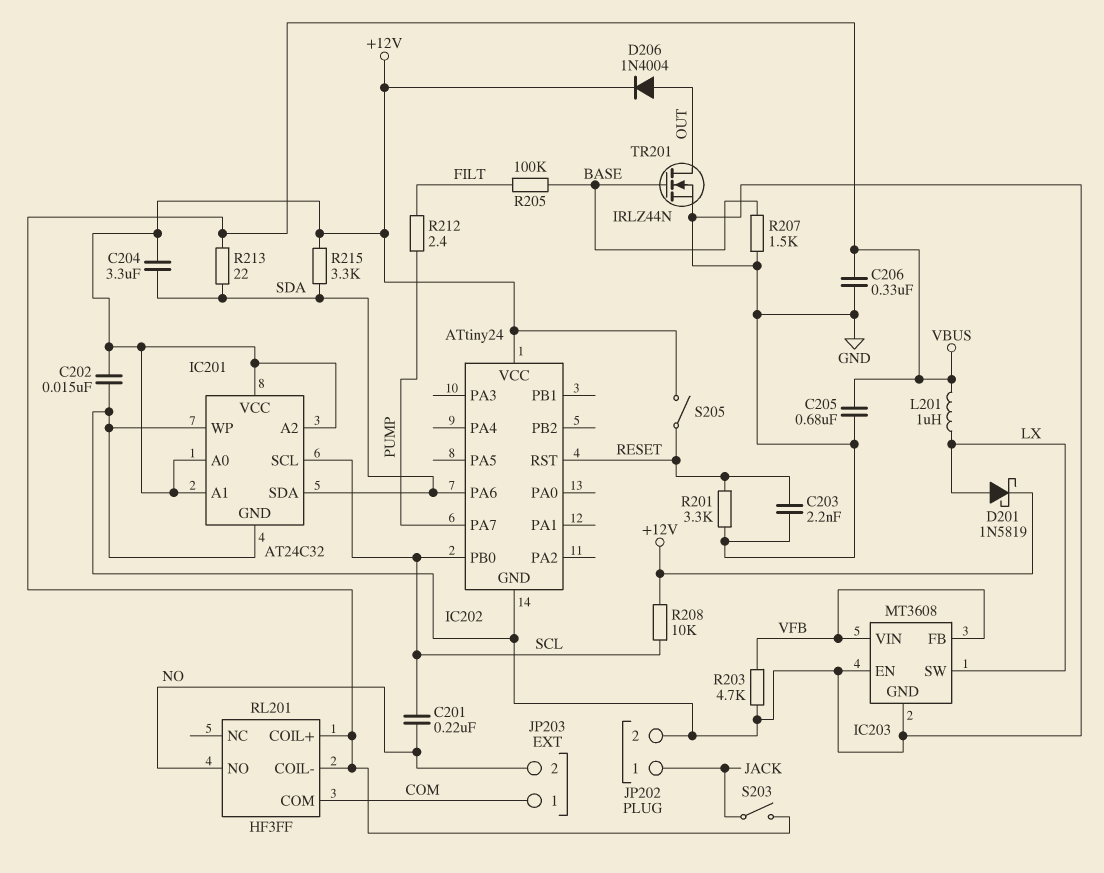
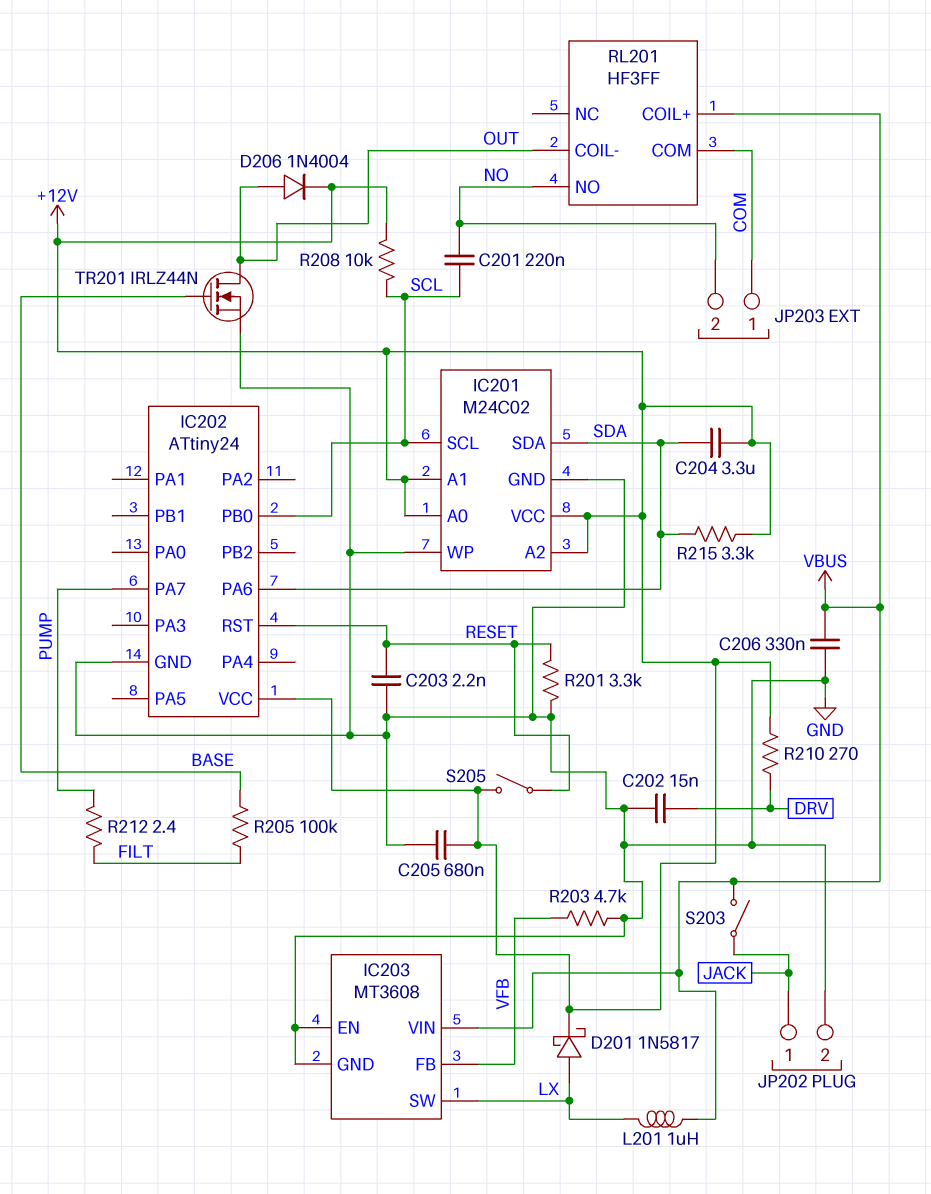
C202: 15nF (+12V, GND) -> 15nF (DRV, GND)
C205: 680nF (GND, VBUS) -> 680nF (+12V, GND)
D201: schottky 1N5819 (A LX, K +12V) -> schottky 1N5817 (A LX, K +12V)
IC201: AT24C32 -> M24C02
IC203 pin VIN: VFB -> VBUS
R207: 1.5k (BASE, GND) -> none
R210: none -> 270 (+12V, DRV)
R213: 22 (SDA, VBUS) -> none
RL201 pin COIL-: VBUS -> OUT

